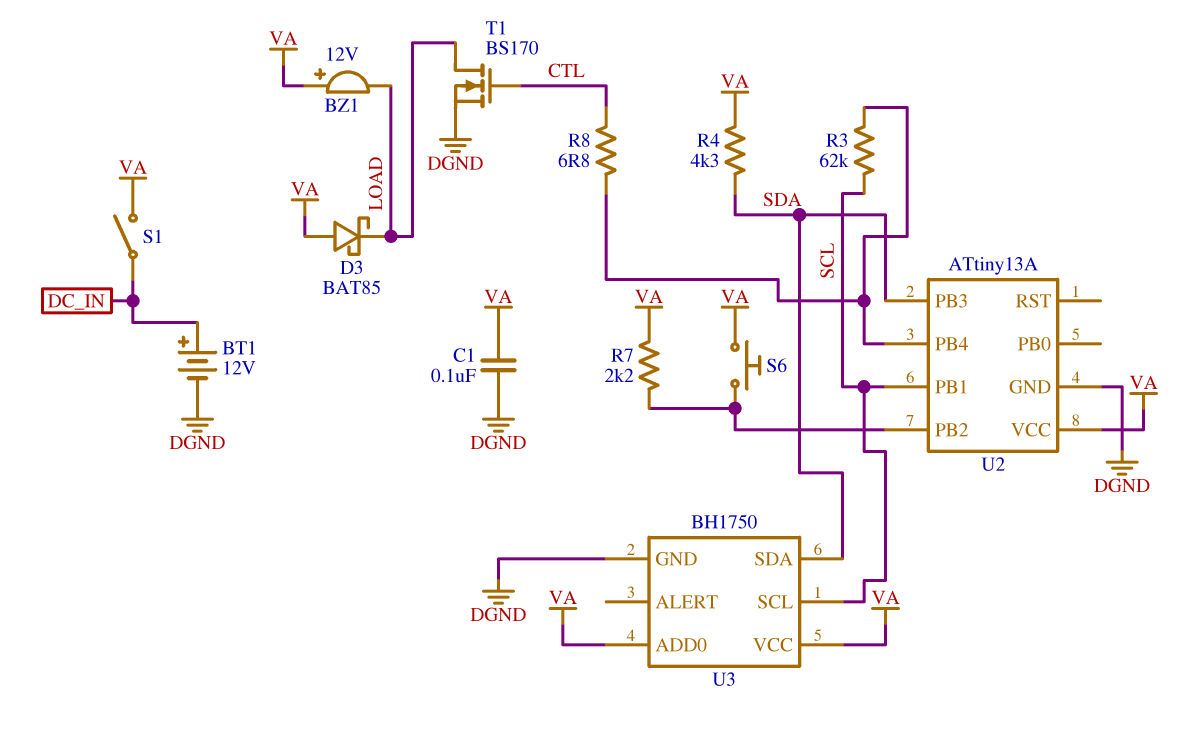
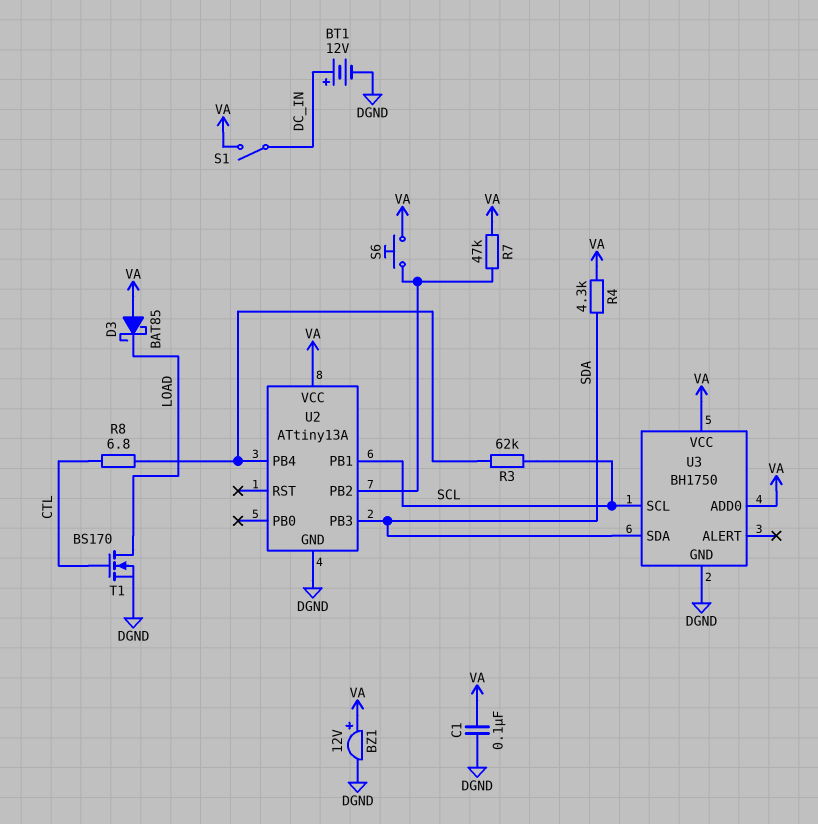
BZ1: buzzer 12V (plus VA, minus LOAD) -> buzzer 12V (plus VA, minus DGND)
R7: 2.2k (U2/PB2, VA) -> 47k (U2/PB2, VA)

